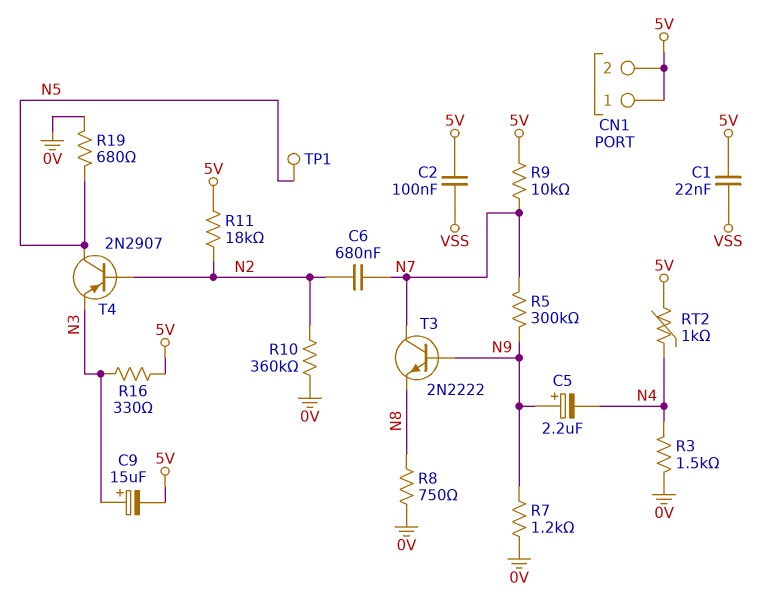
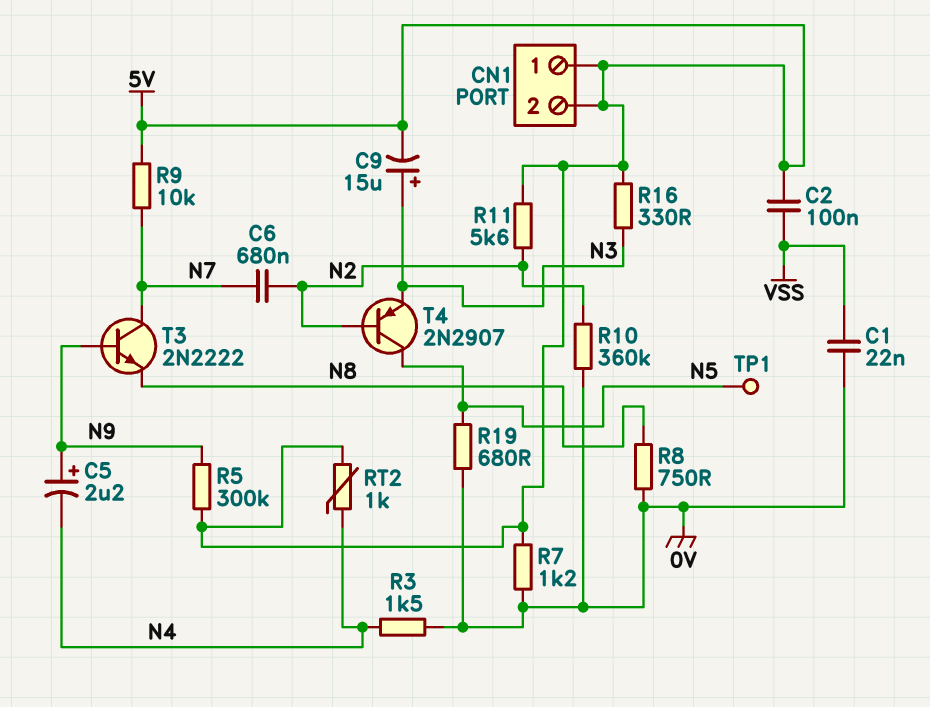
C1: 22nF (5V, VSS) -> 22nF (0V, VSS)
R5: 300k (N7, N9) -> 300k (5V, N9)
R7: 1.2k (0V, N9) -> 1.2k (0V, 5V)
R11: 18k (5V, N2) -> 5.6k (5V, N2)

